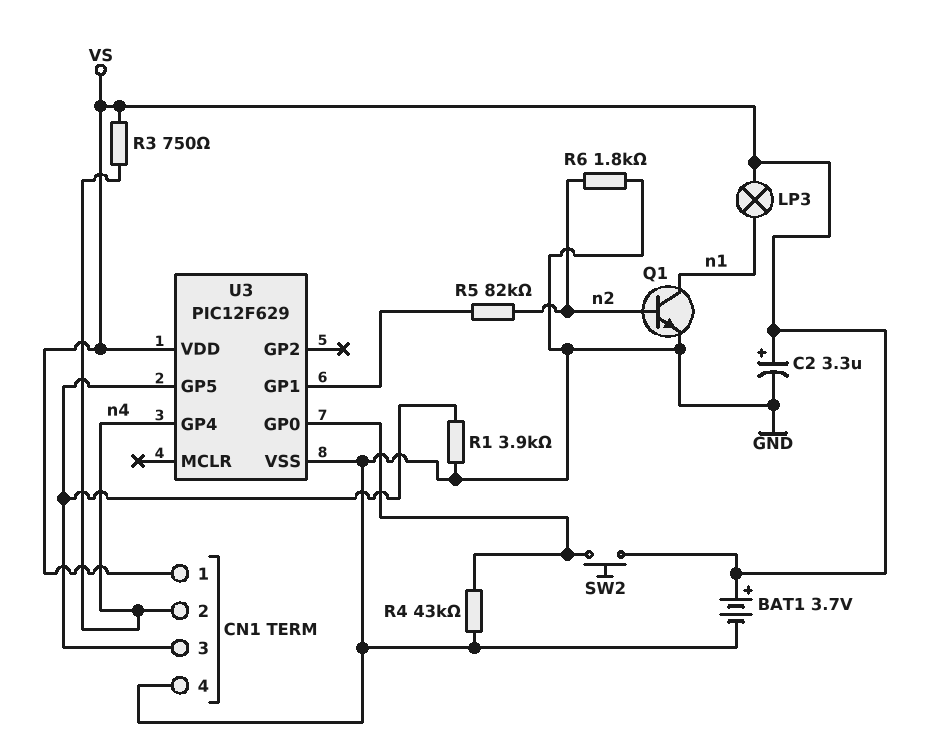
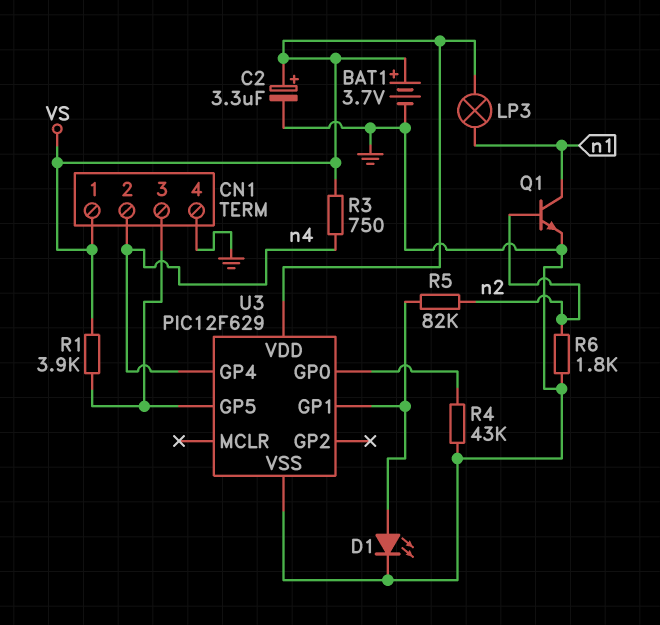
D1: none -> LED (A U3/GP1, K GND)
R1: 3.9k (CN1/3, GND) -> 3.9k (CN1/3, VS)
SW2: button (U3/GP0, VS) -> none

